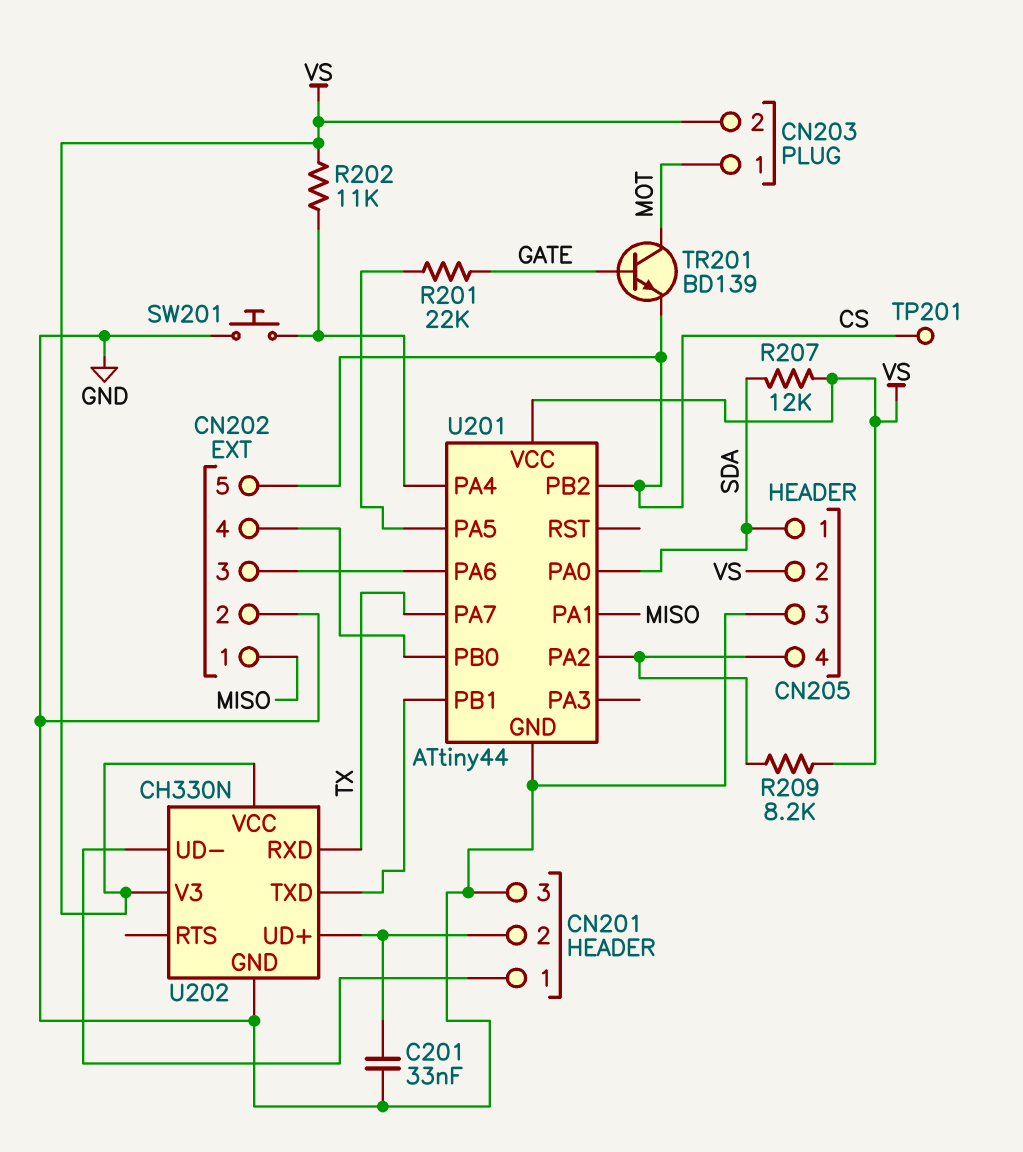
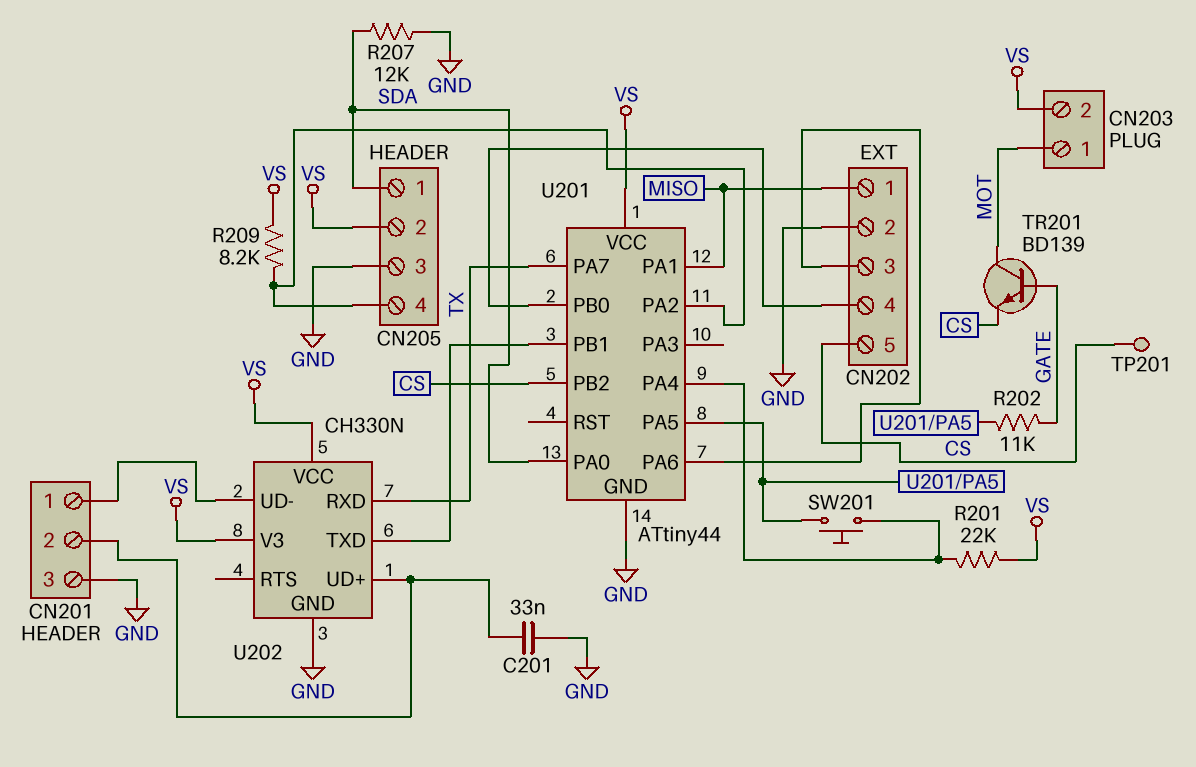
R201: 22k (GATE, U201/PA5) -> 22k (U201/PA4, VS)
R202: 11k (U201/PA4, VS) -> 11k (GATE, U201/PA5)
R207: 12k (SDA, VS) -> 12k (GND, SDA)
SW201: button (GND, U201/PA4) -> button (U201/PA4, U201/PA5)

